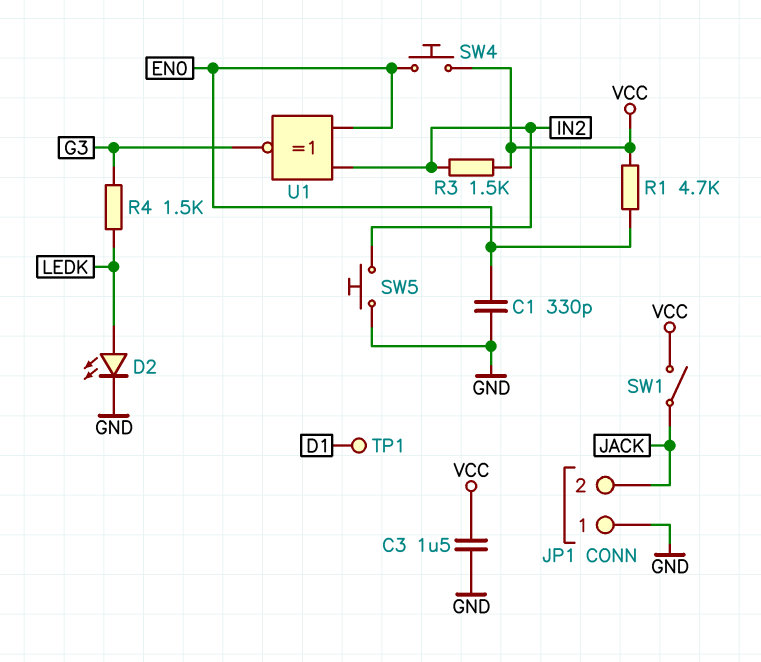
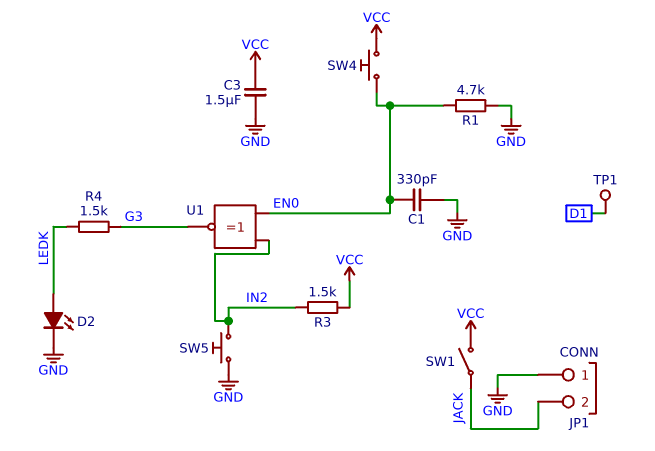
R1: 4.7k (EN0, VCC) -> 4.7k (EN0, GND)

